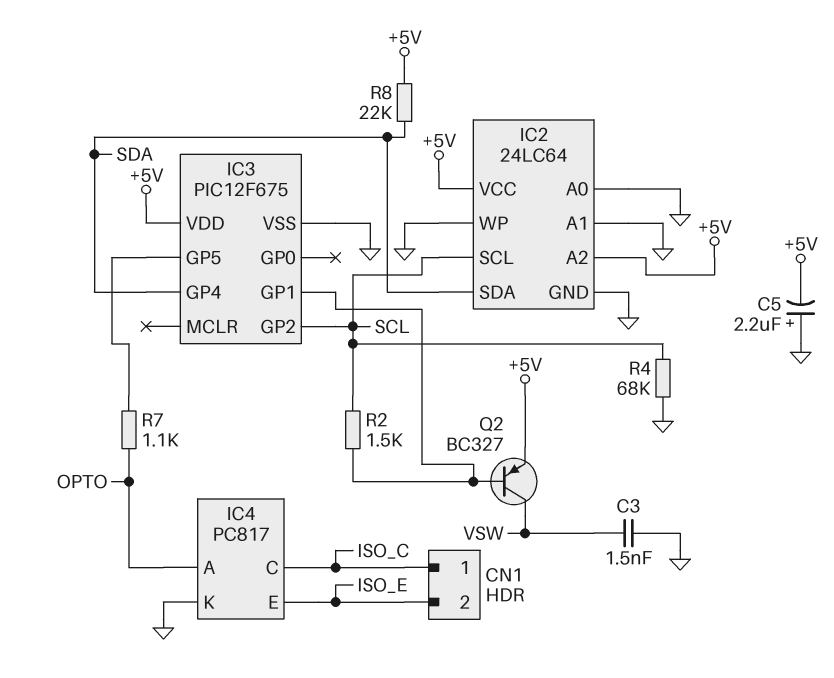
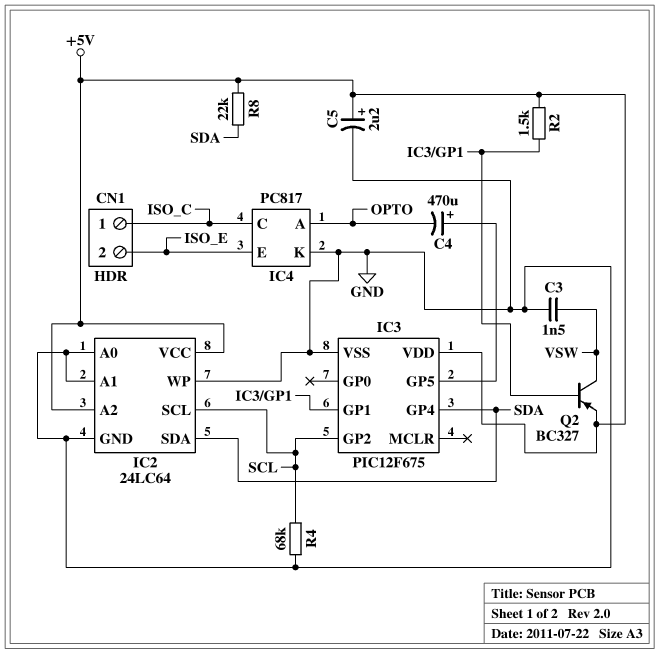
C4: none -> 470uF (plus IC3/GP5, minus OPTO)
C5: 2.2uF (plus GND, minus +5V) -> 2.2uF (plus +5V, minus GND)
R2: 1.5k (IC3/GP1, SCL) -> 1.5k (+5V, IC3/GP1)
R7: 1.1k (IC3/GP5, OPTO) -> none

